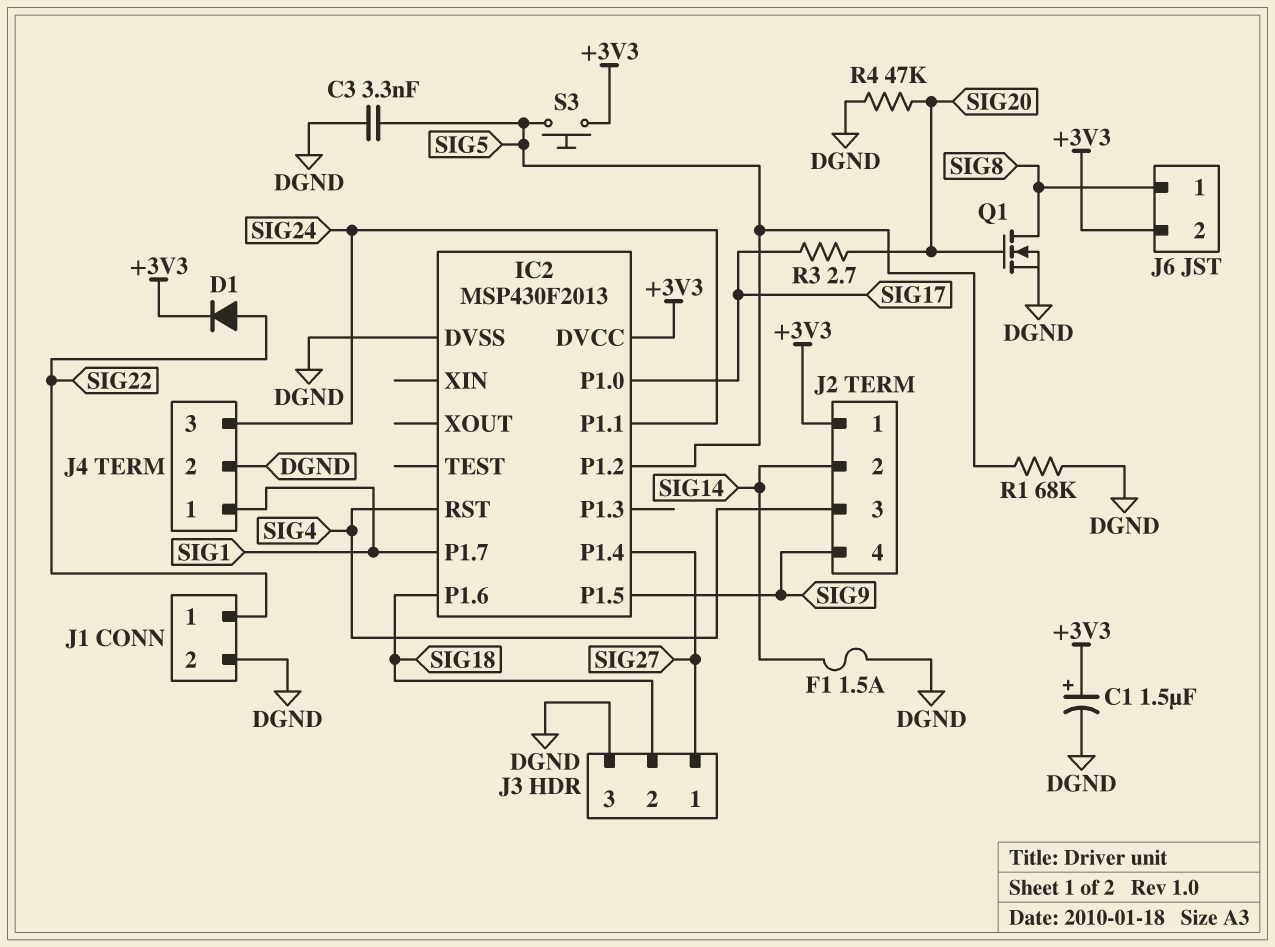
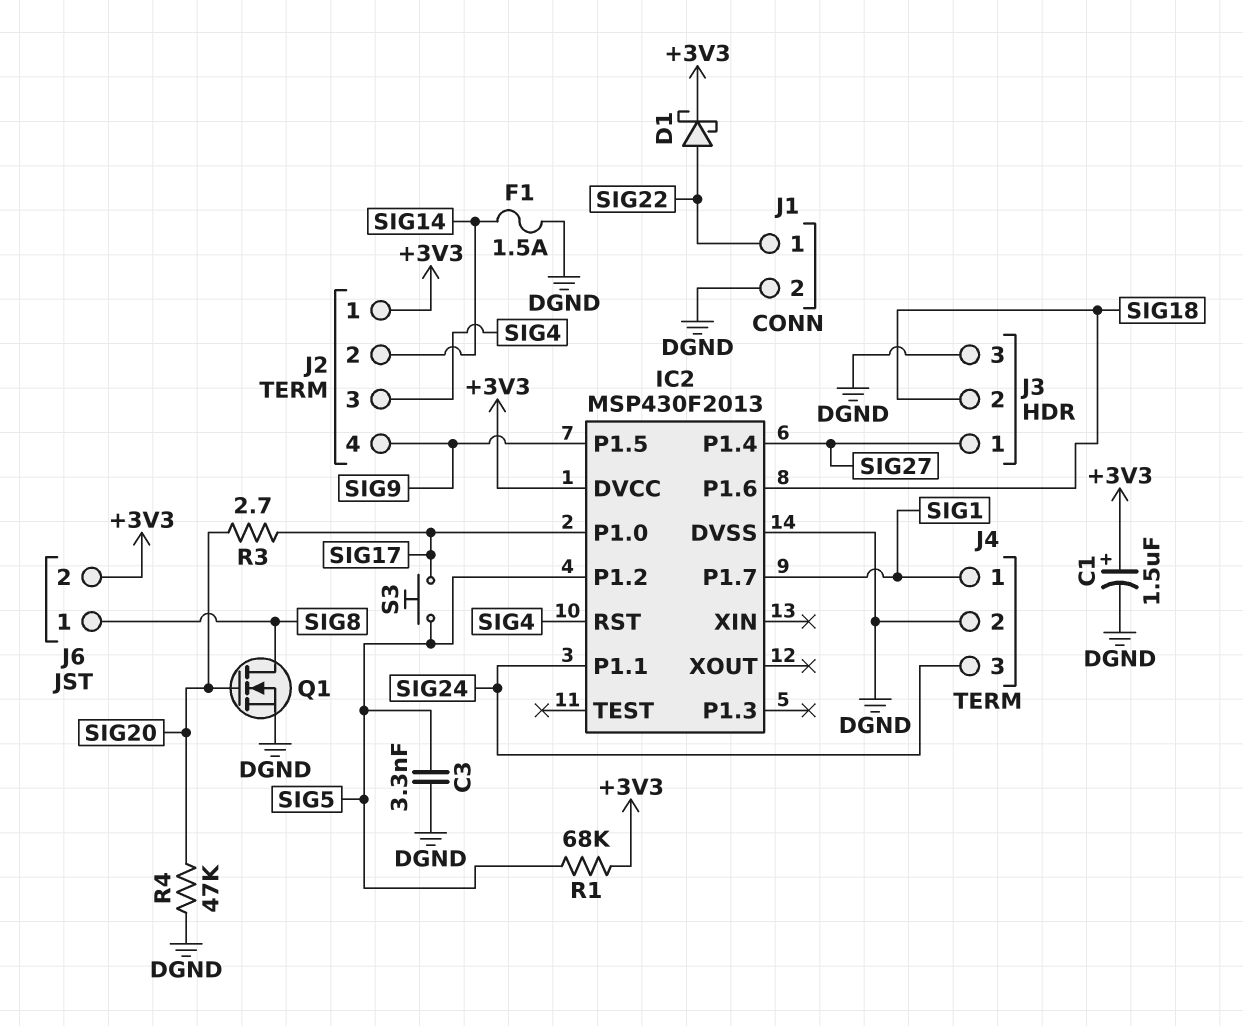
D1: diode (A SIG22, K +3V3) -> schottky (A SIG22, K +3V3)
R1: 68k (DGND, SIG5) -> 68k (+3V3, SIG5)
S3: button (+3V3, SIG5) -> button (SIG5, SIG17)

